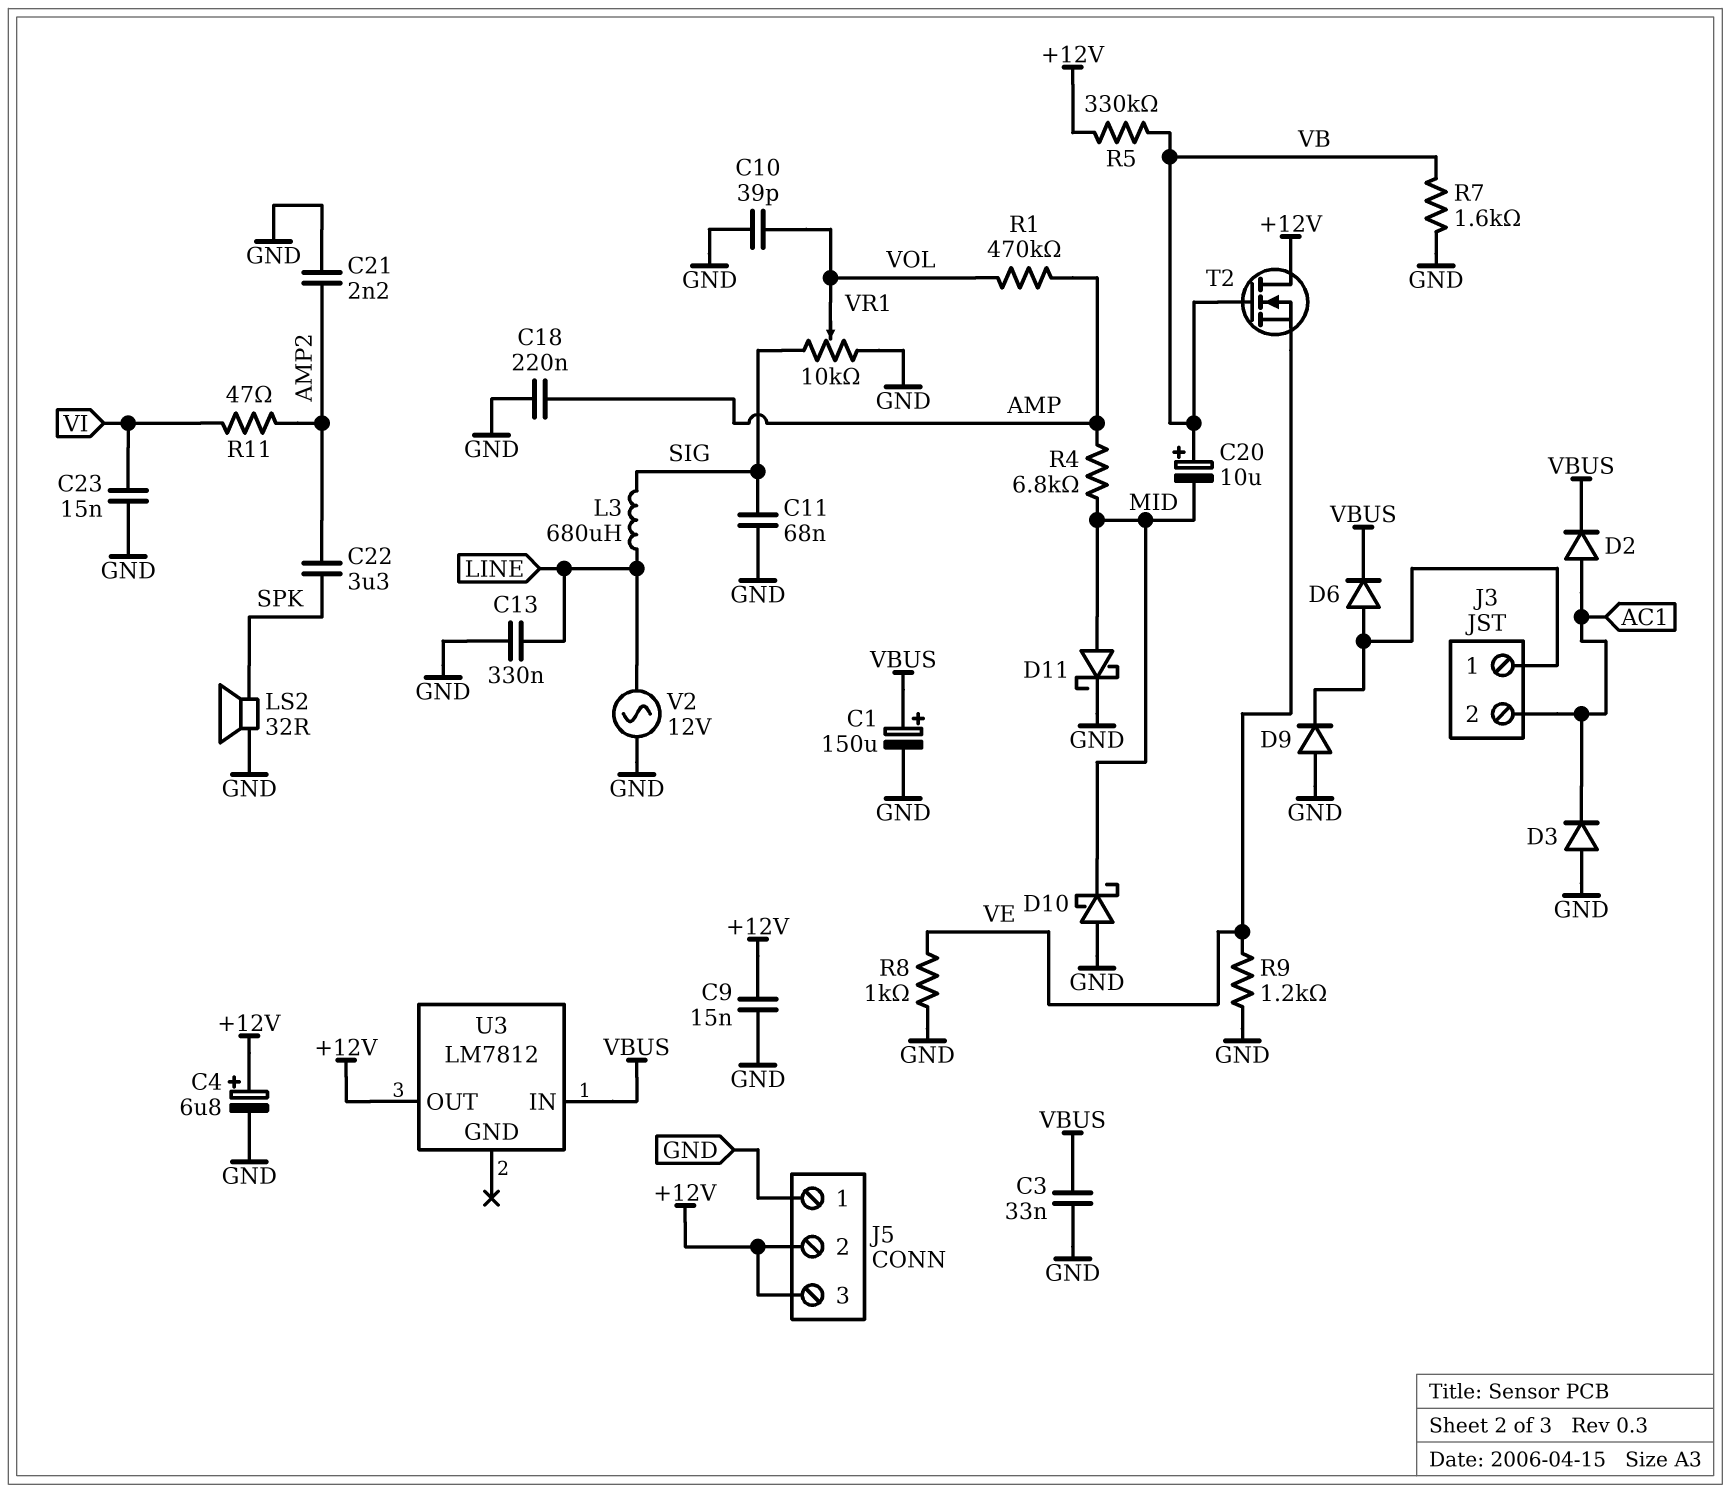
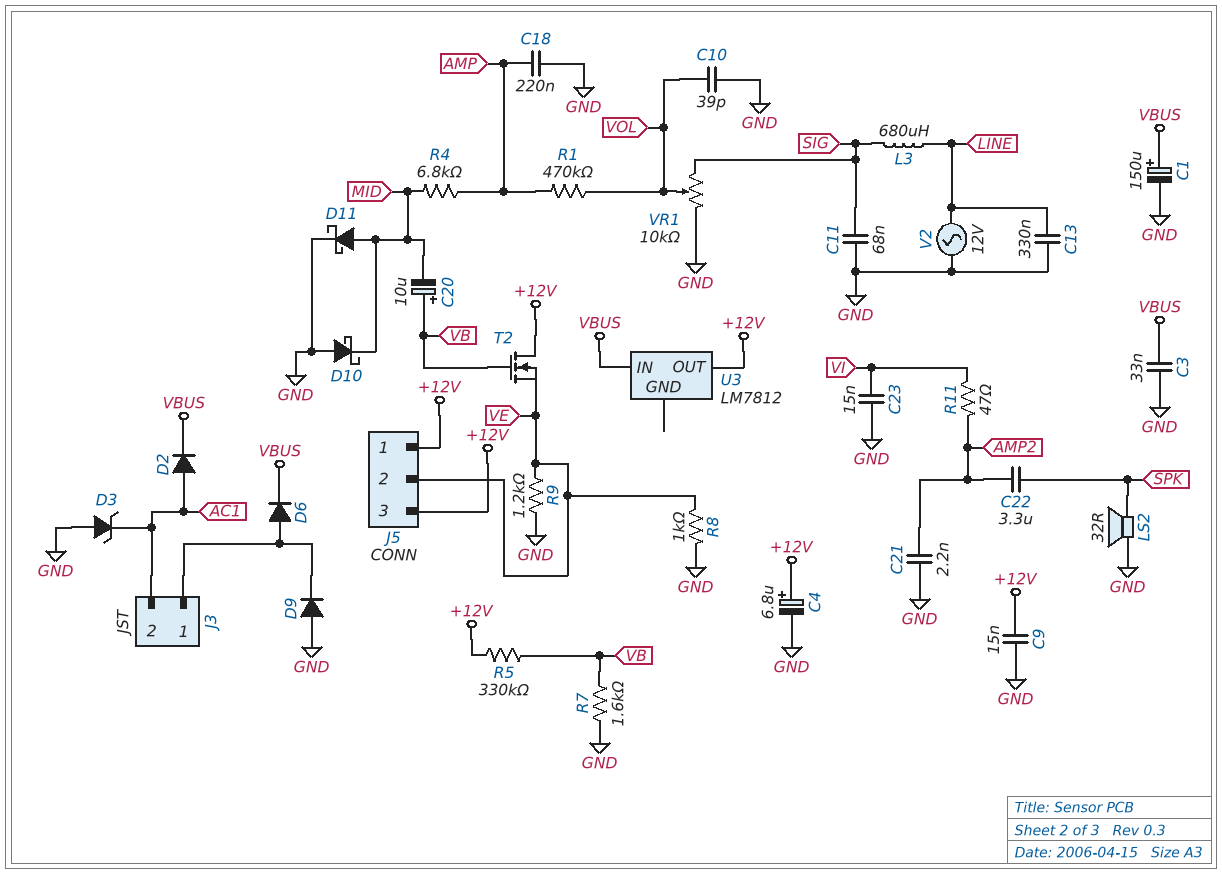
D3: diode (A GND, K AC1) -> zener (A GND, K AC1)
J5 pin 1: GND -> +12V
J5 pin 2: +12V -> VE

